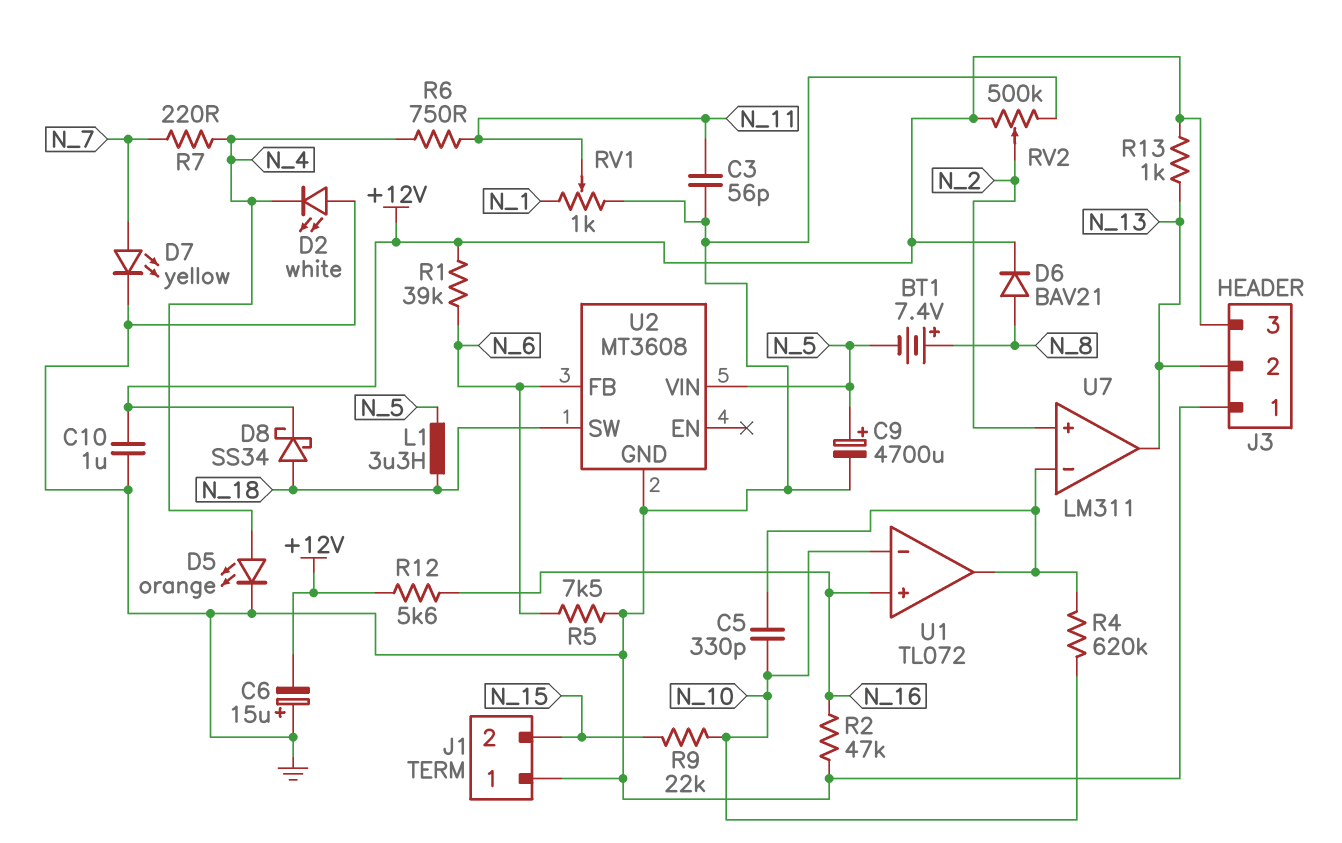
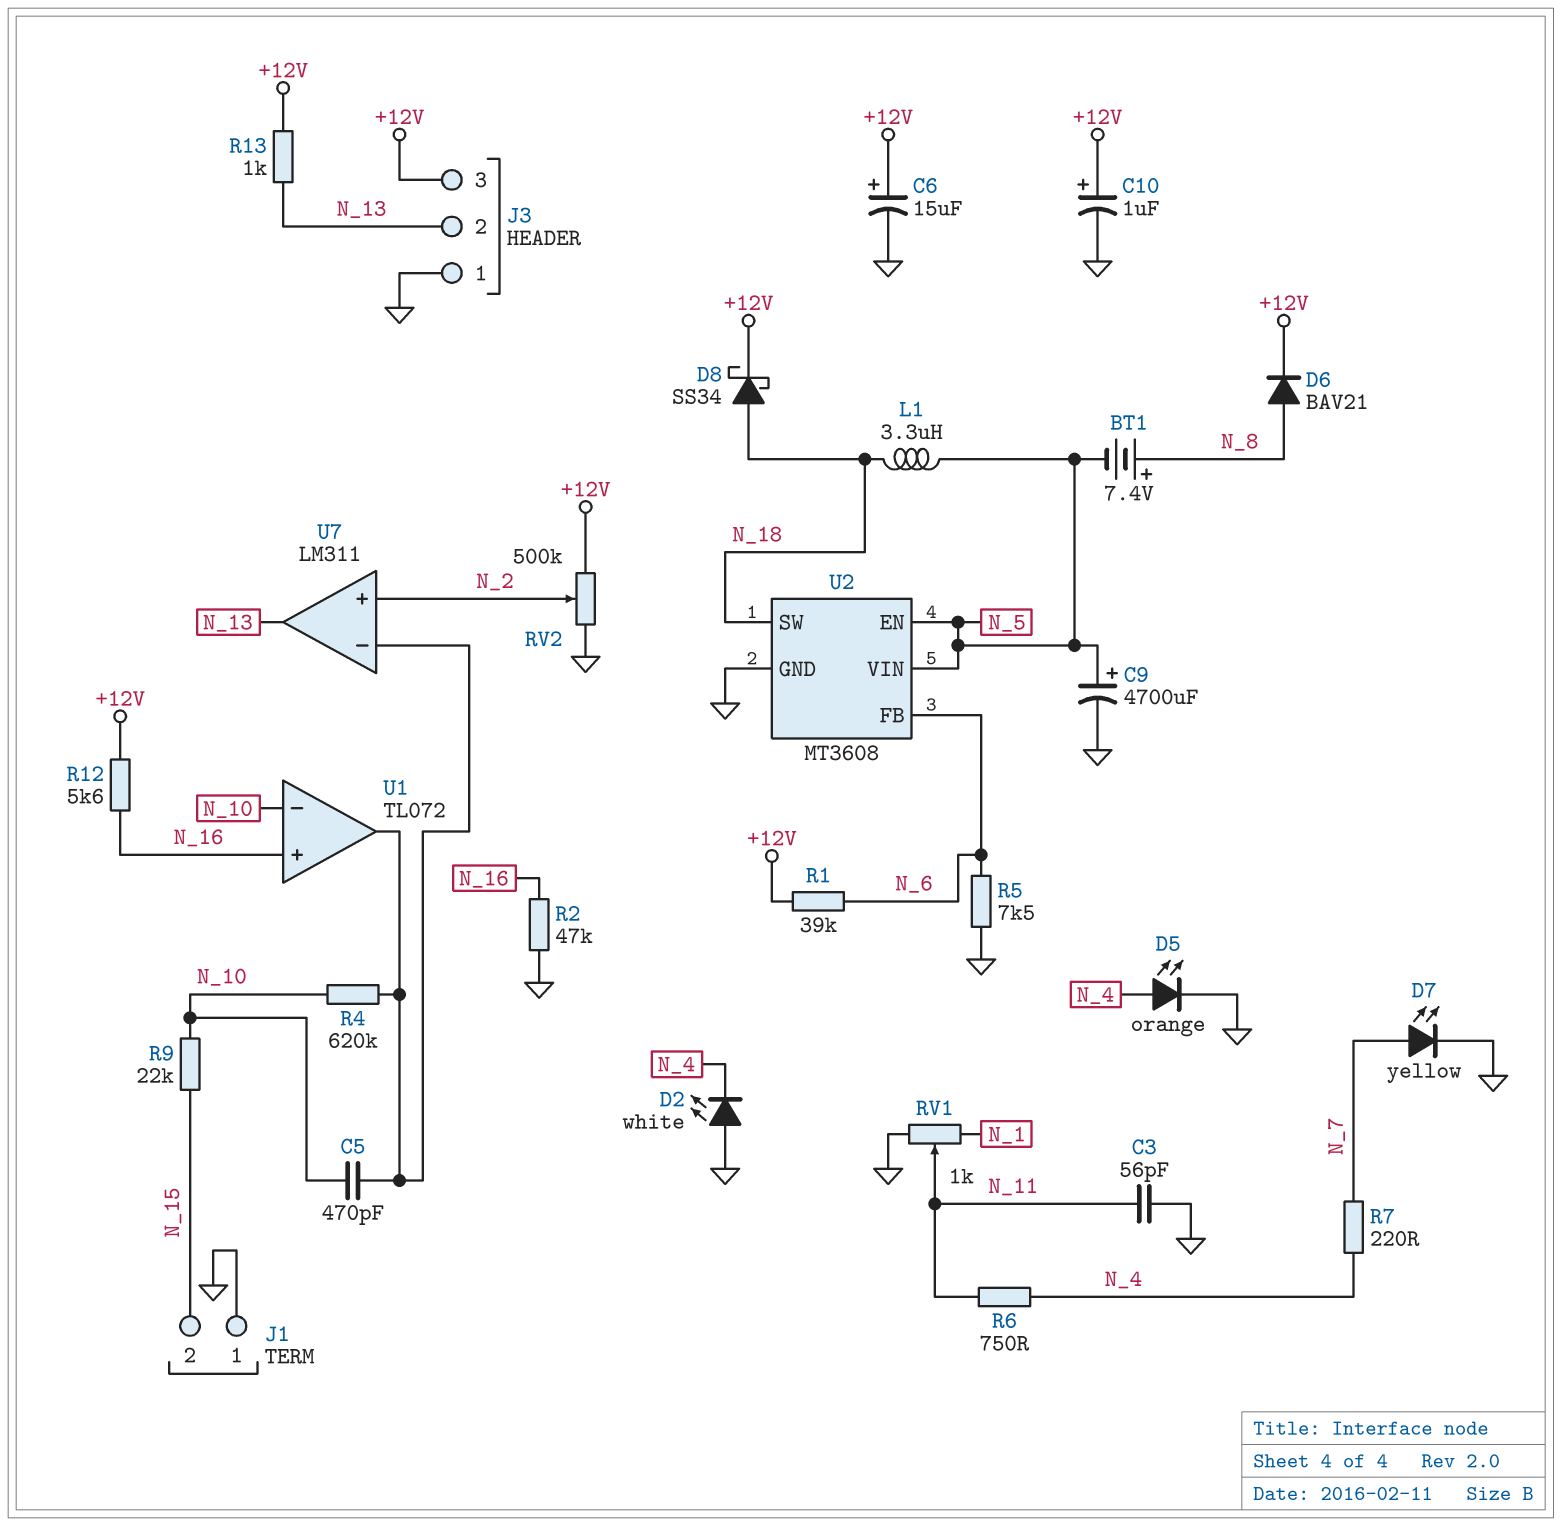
C5: 330pF (N_10, U1/out) -> 470pF (N_10, U1/out)
C6: 15uF (plus GND, minus +12V) -> 15uF (plus +12V, minus GND)
C10: 1uF (+12V, GND) -> 1uF (plus +12V, minus GND)
U2 pin EN: none -> N_5

